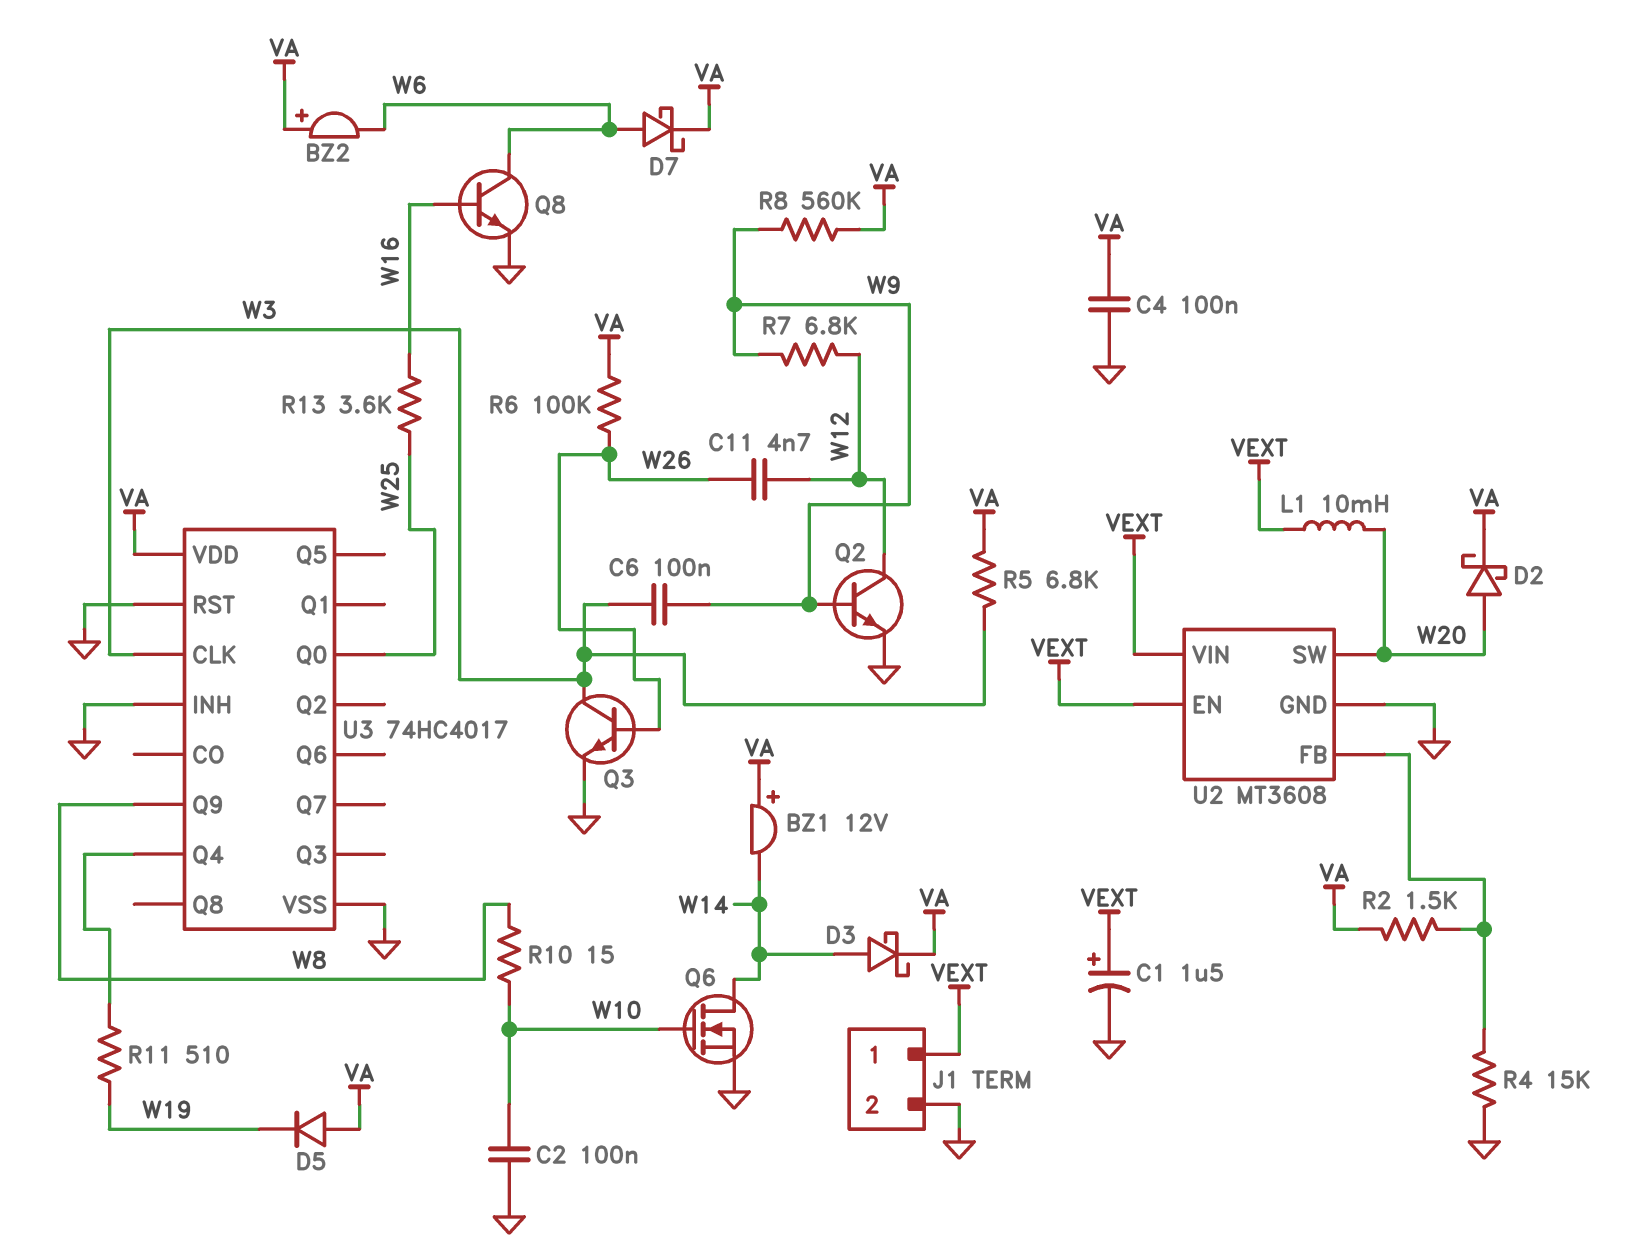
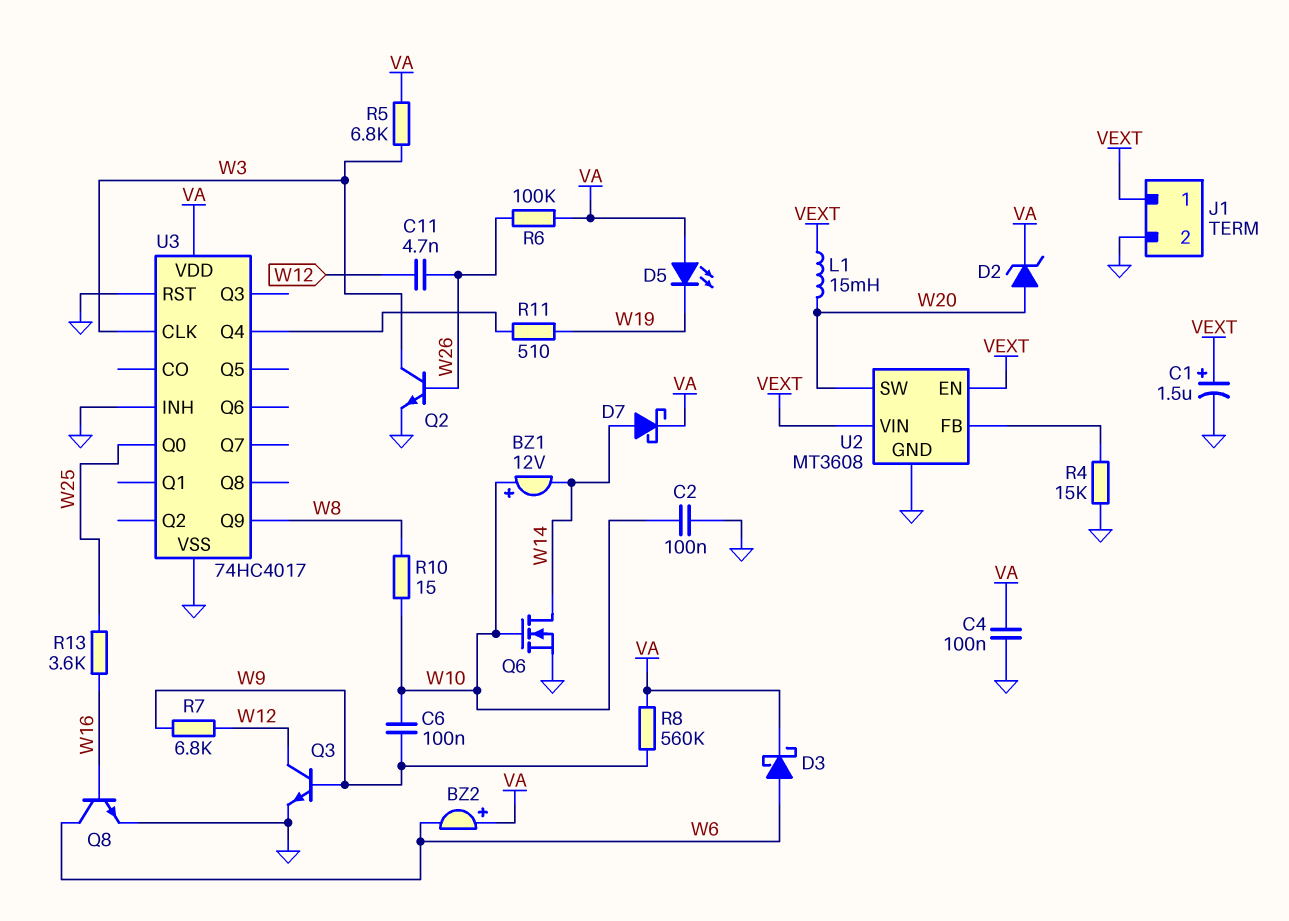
BZ1: buzzer 12V (plus VA, minus W14) -> buzzer 12V (plus W10, minus W14)
C6: 100nF (W3, W9) -> 100nF (W9, W10)
D2: schottky (A W20, K VA) -> zener (A W20, K VA)
D3: schottky (A W14, K VA) -> schottky (A W6, K VA)
D5: diode (A VA, K W19) -> LED (A VA, K W19)
D7: schottky (A W6, K VA) -> schottky (A W14, K VA)
L1: 10mH (VEXT, W20) -> 15mH (VEXT, W20)
Q2: NPN (B W9, C W12, E GND) -> NPN (B W26, C W3, E GND)
Q3: NPN (B W26, C W3, E GND) -> NPN (B W9, C W12, E GND)
R2: 1.5k (U2/FB, VA) -> none

